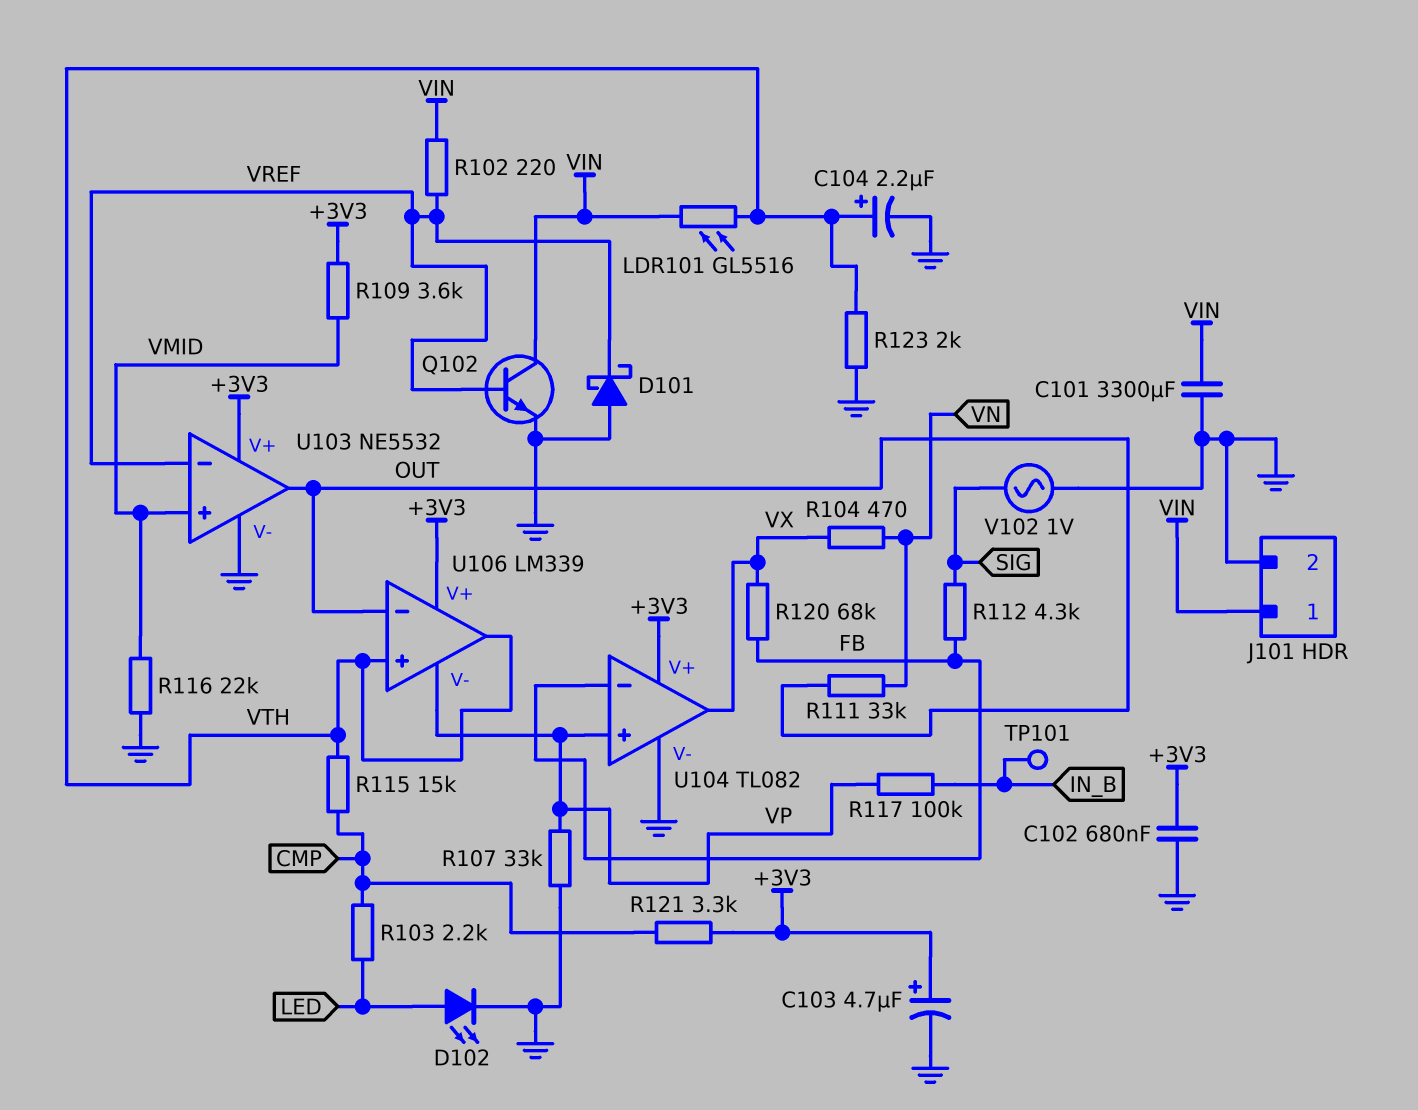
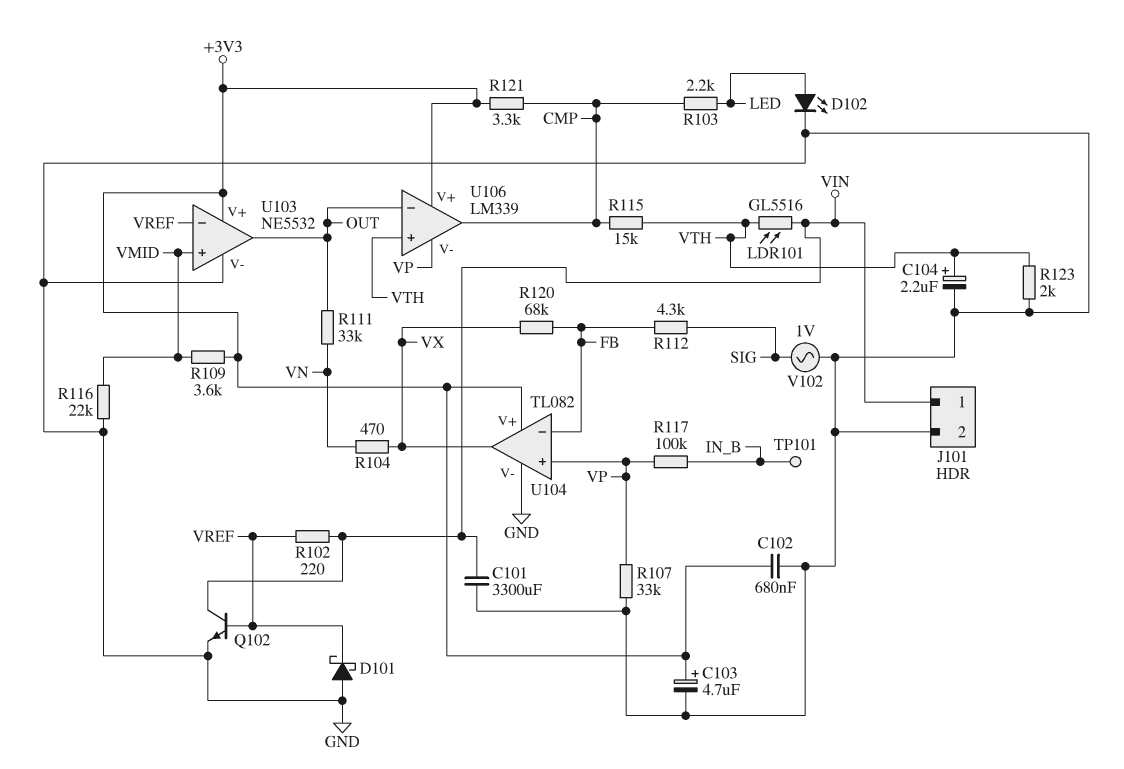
U106 pin out: VTH -> CMP

